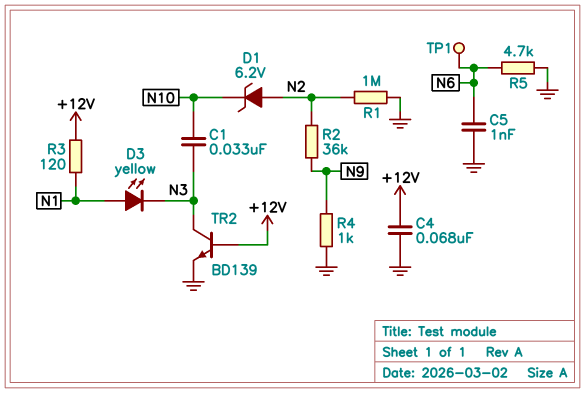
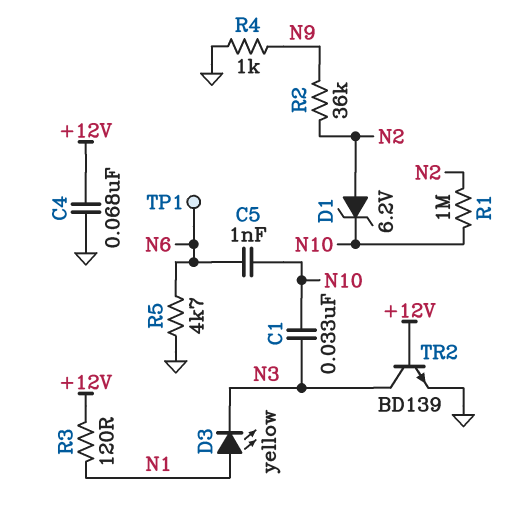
C5: 1nF (GND, N6) -> 1nF (N6, N10)
R1: 1M (GND, N2) -> 1M (N2, N10)

